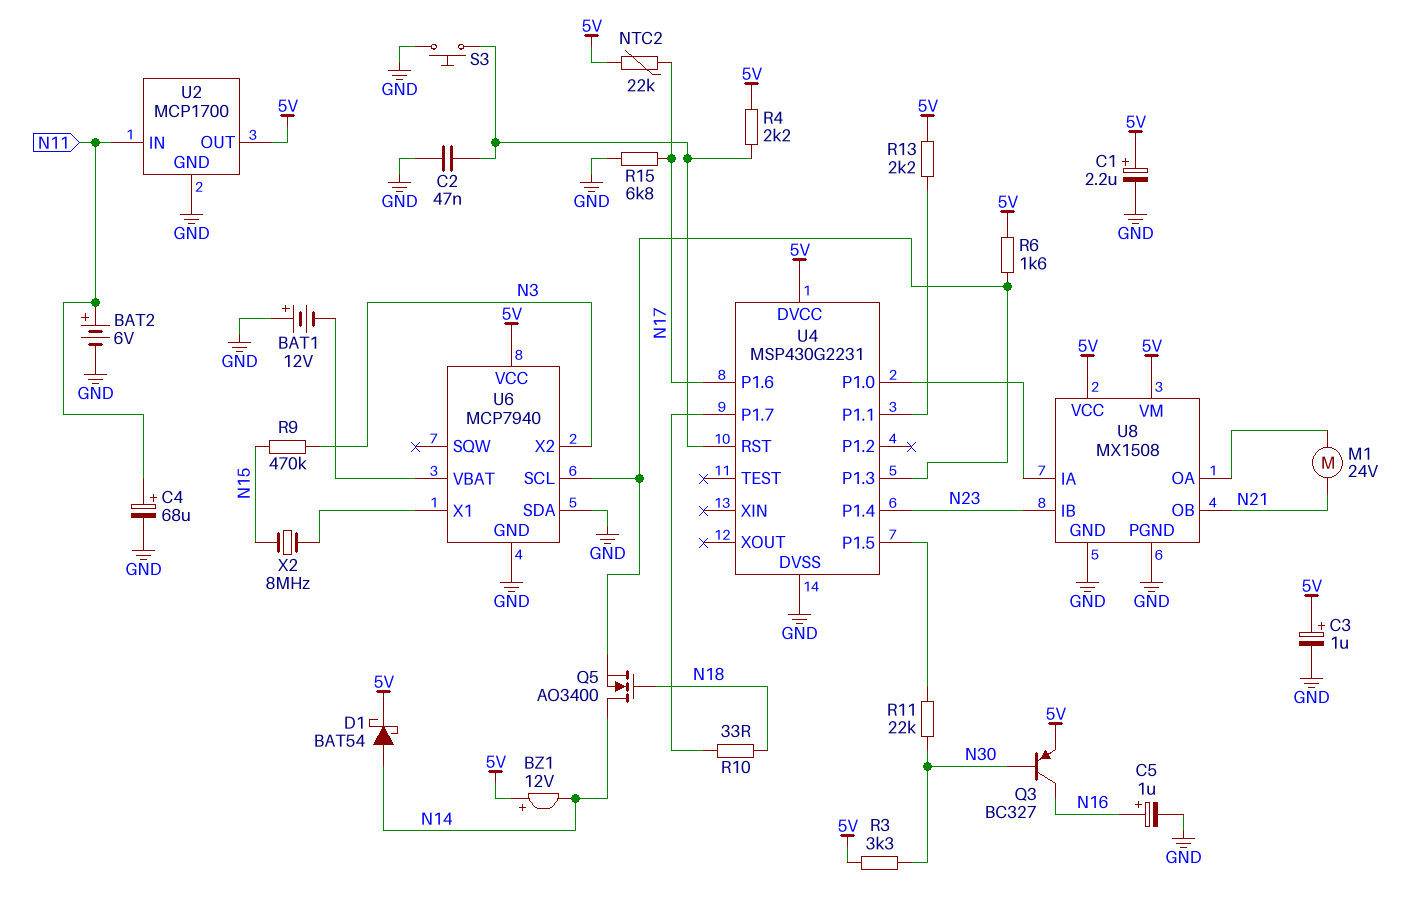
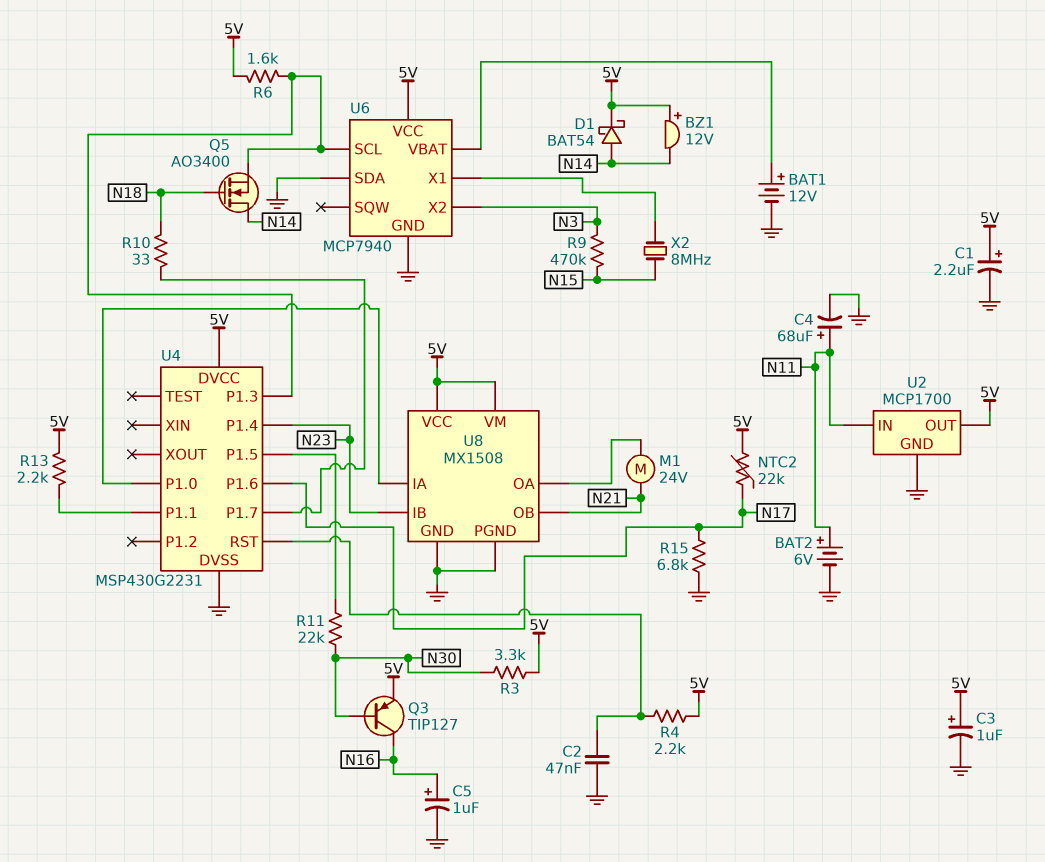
BAT1: 12V (plus GND, minus U6/VBAT) -> 12V (plus U6/VBAT, minus GND)
Q3: PNP BC327 (B N30, C N16, E 5V) -> PNP TIP127 (B N30, C N16, E 5V)
S3: button (GND, U4/RST) -> none

